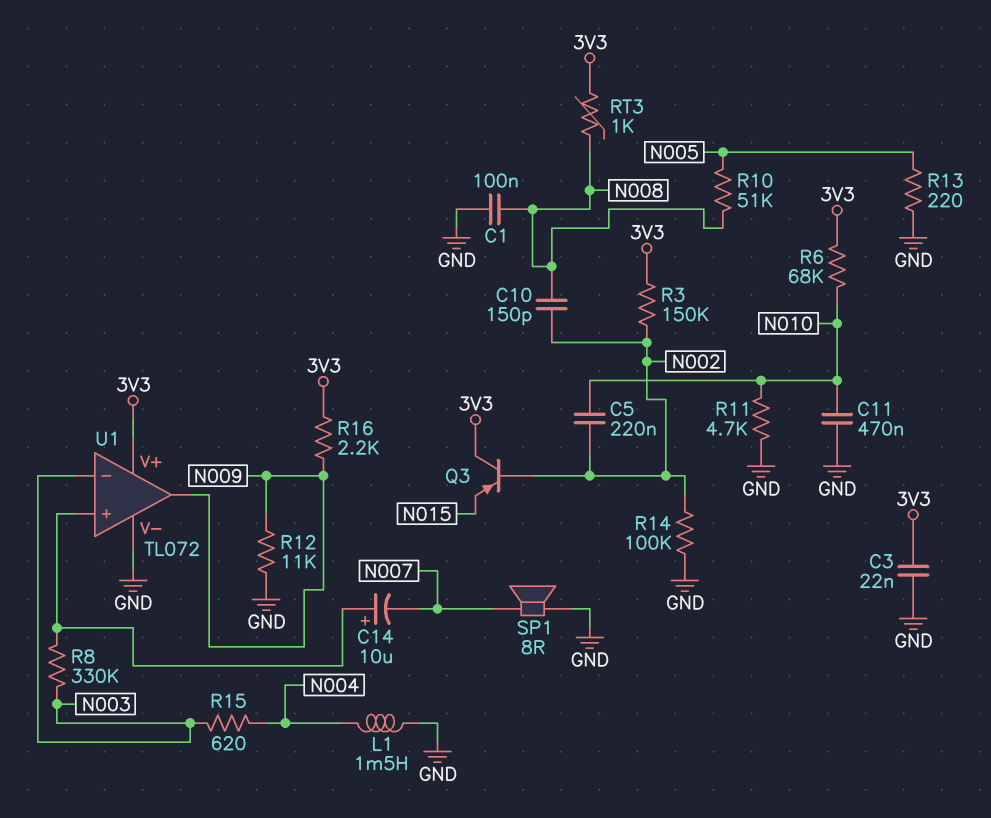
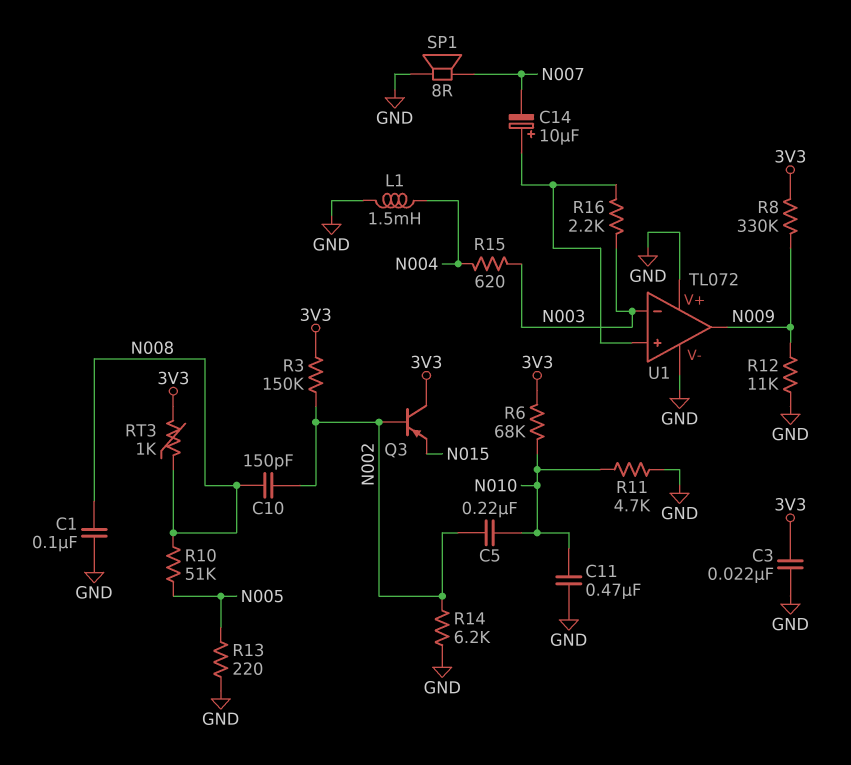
R8: 330k (N003, U1/in+) -> 330k (3V3, N009)
R14: 100k (GND, N002) -> 6.2k (GND, N002)
R16: 2.2k (3V3, N009) -> 2.2k (N003, U1/in+)
U1 pin V+: 3V3 -> GND

